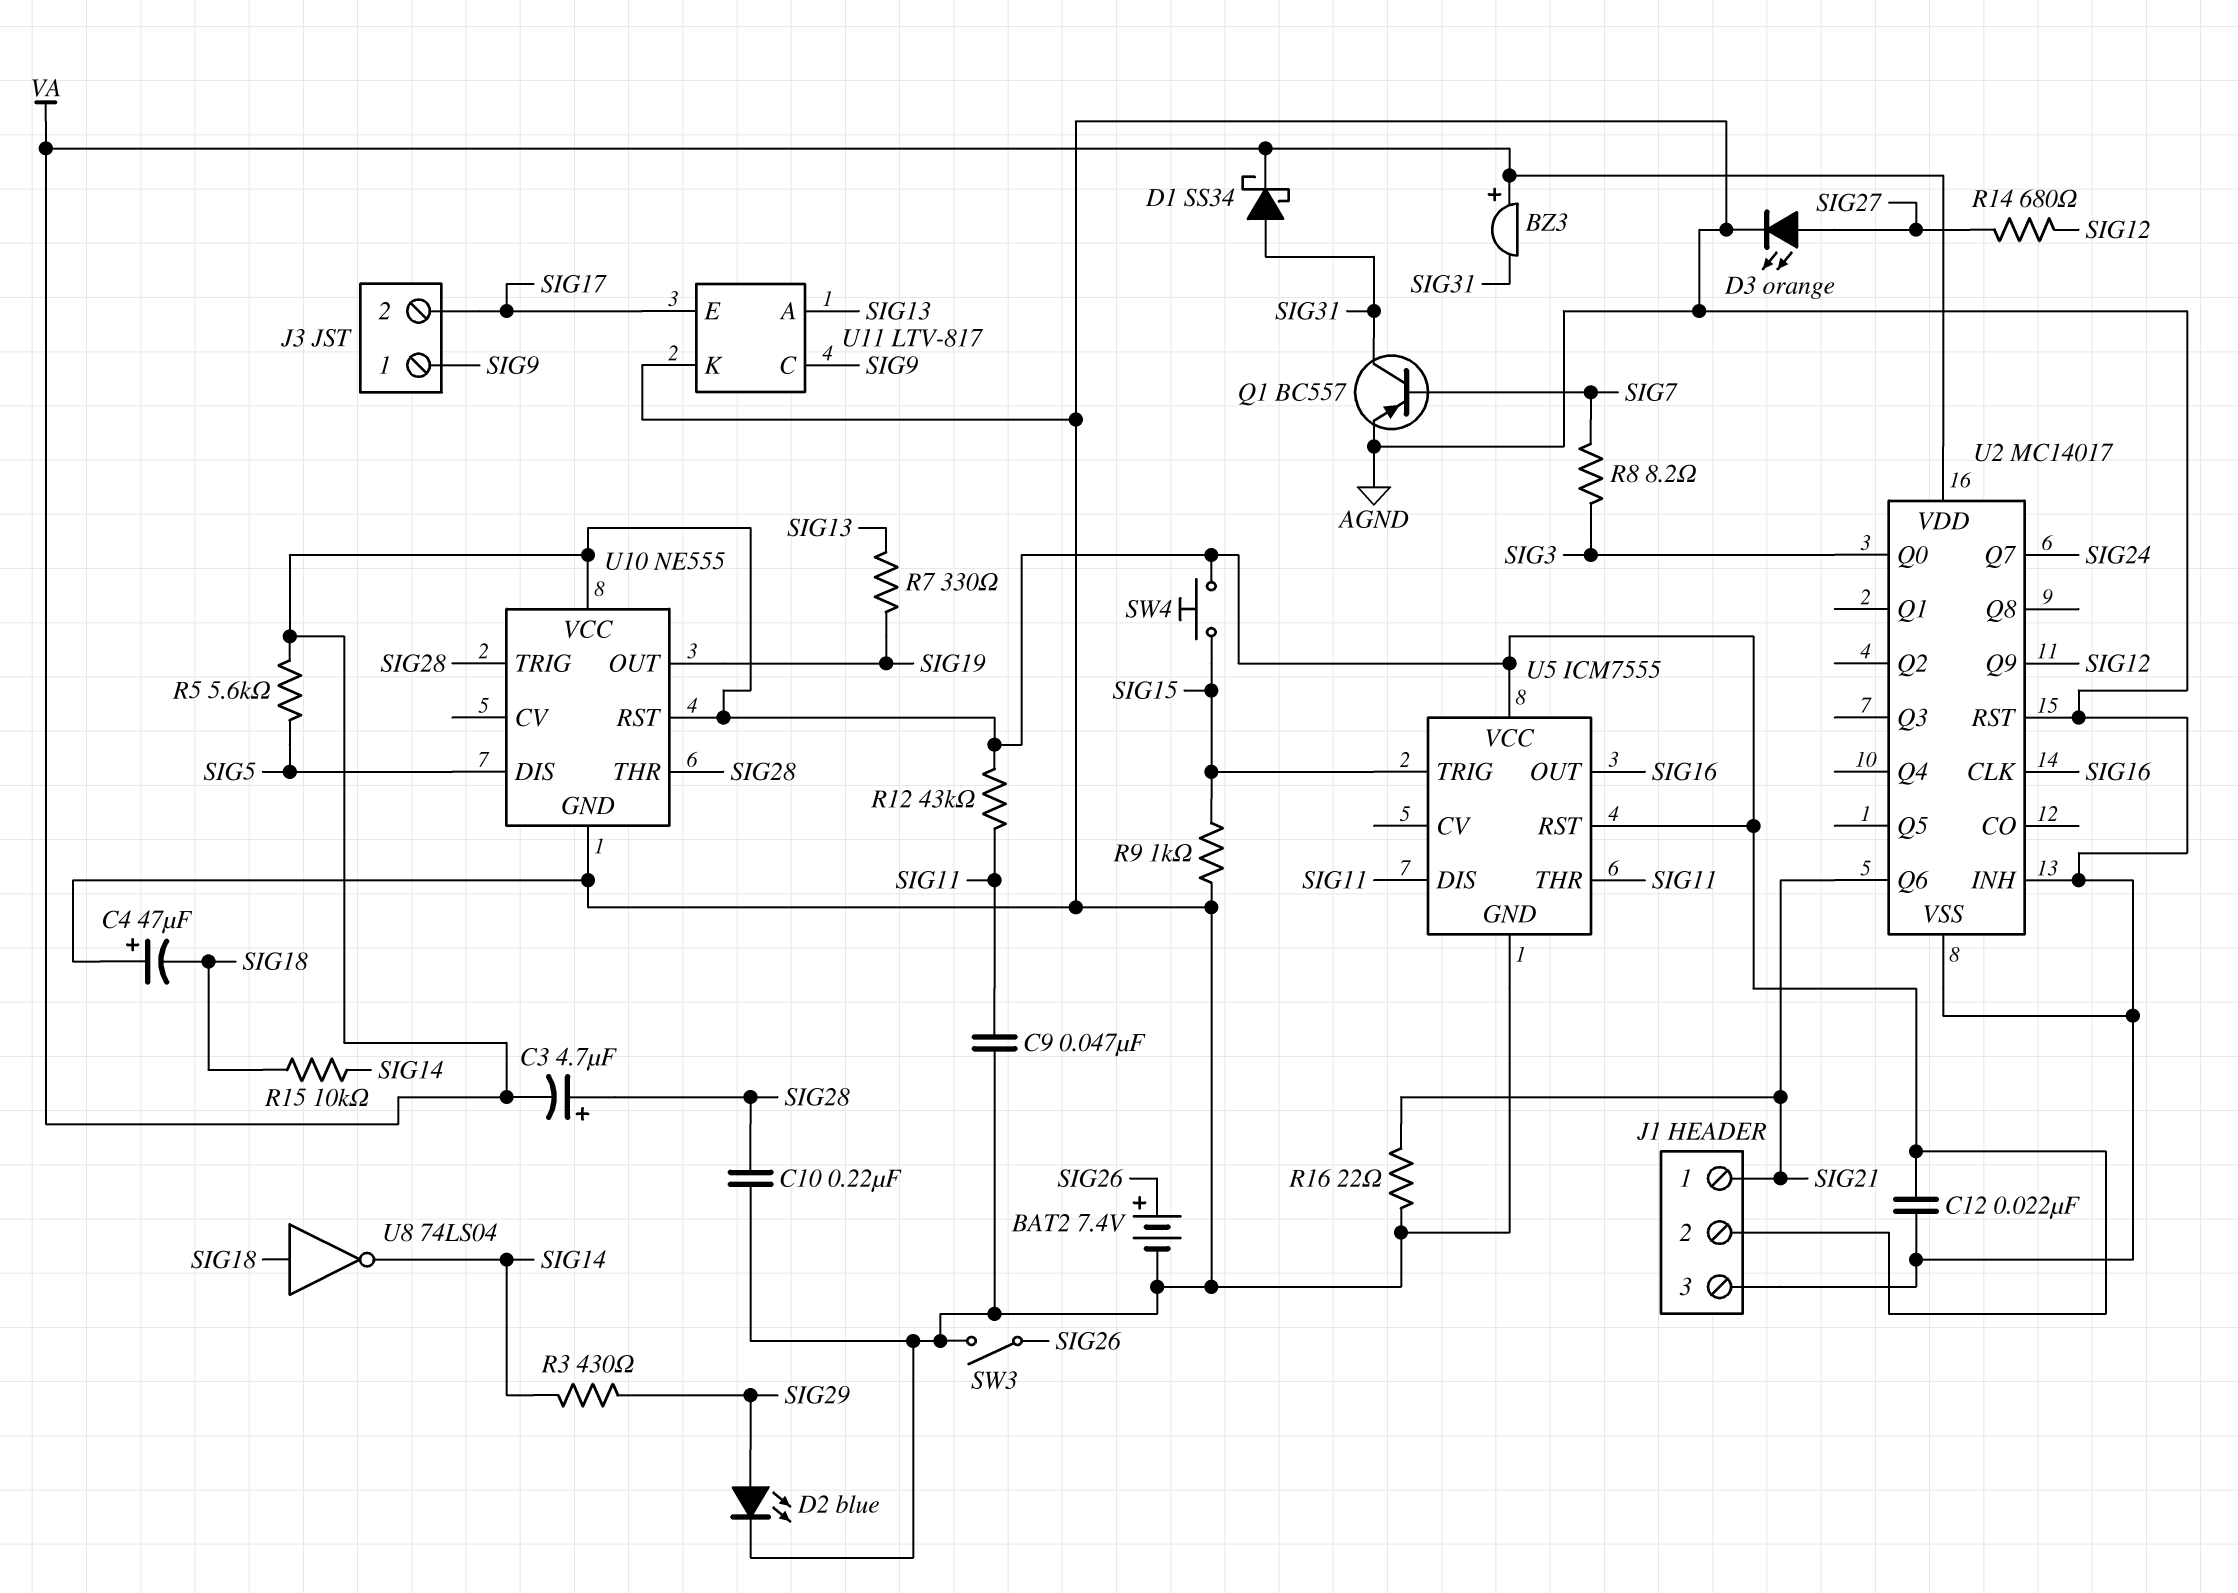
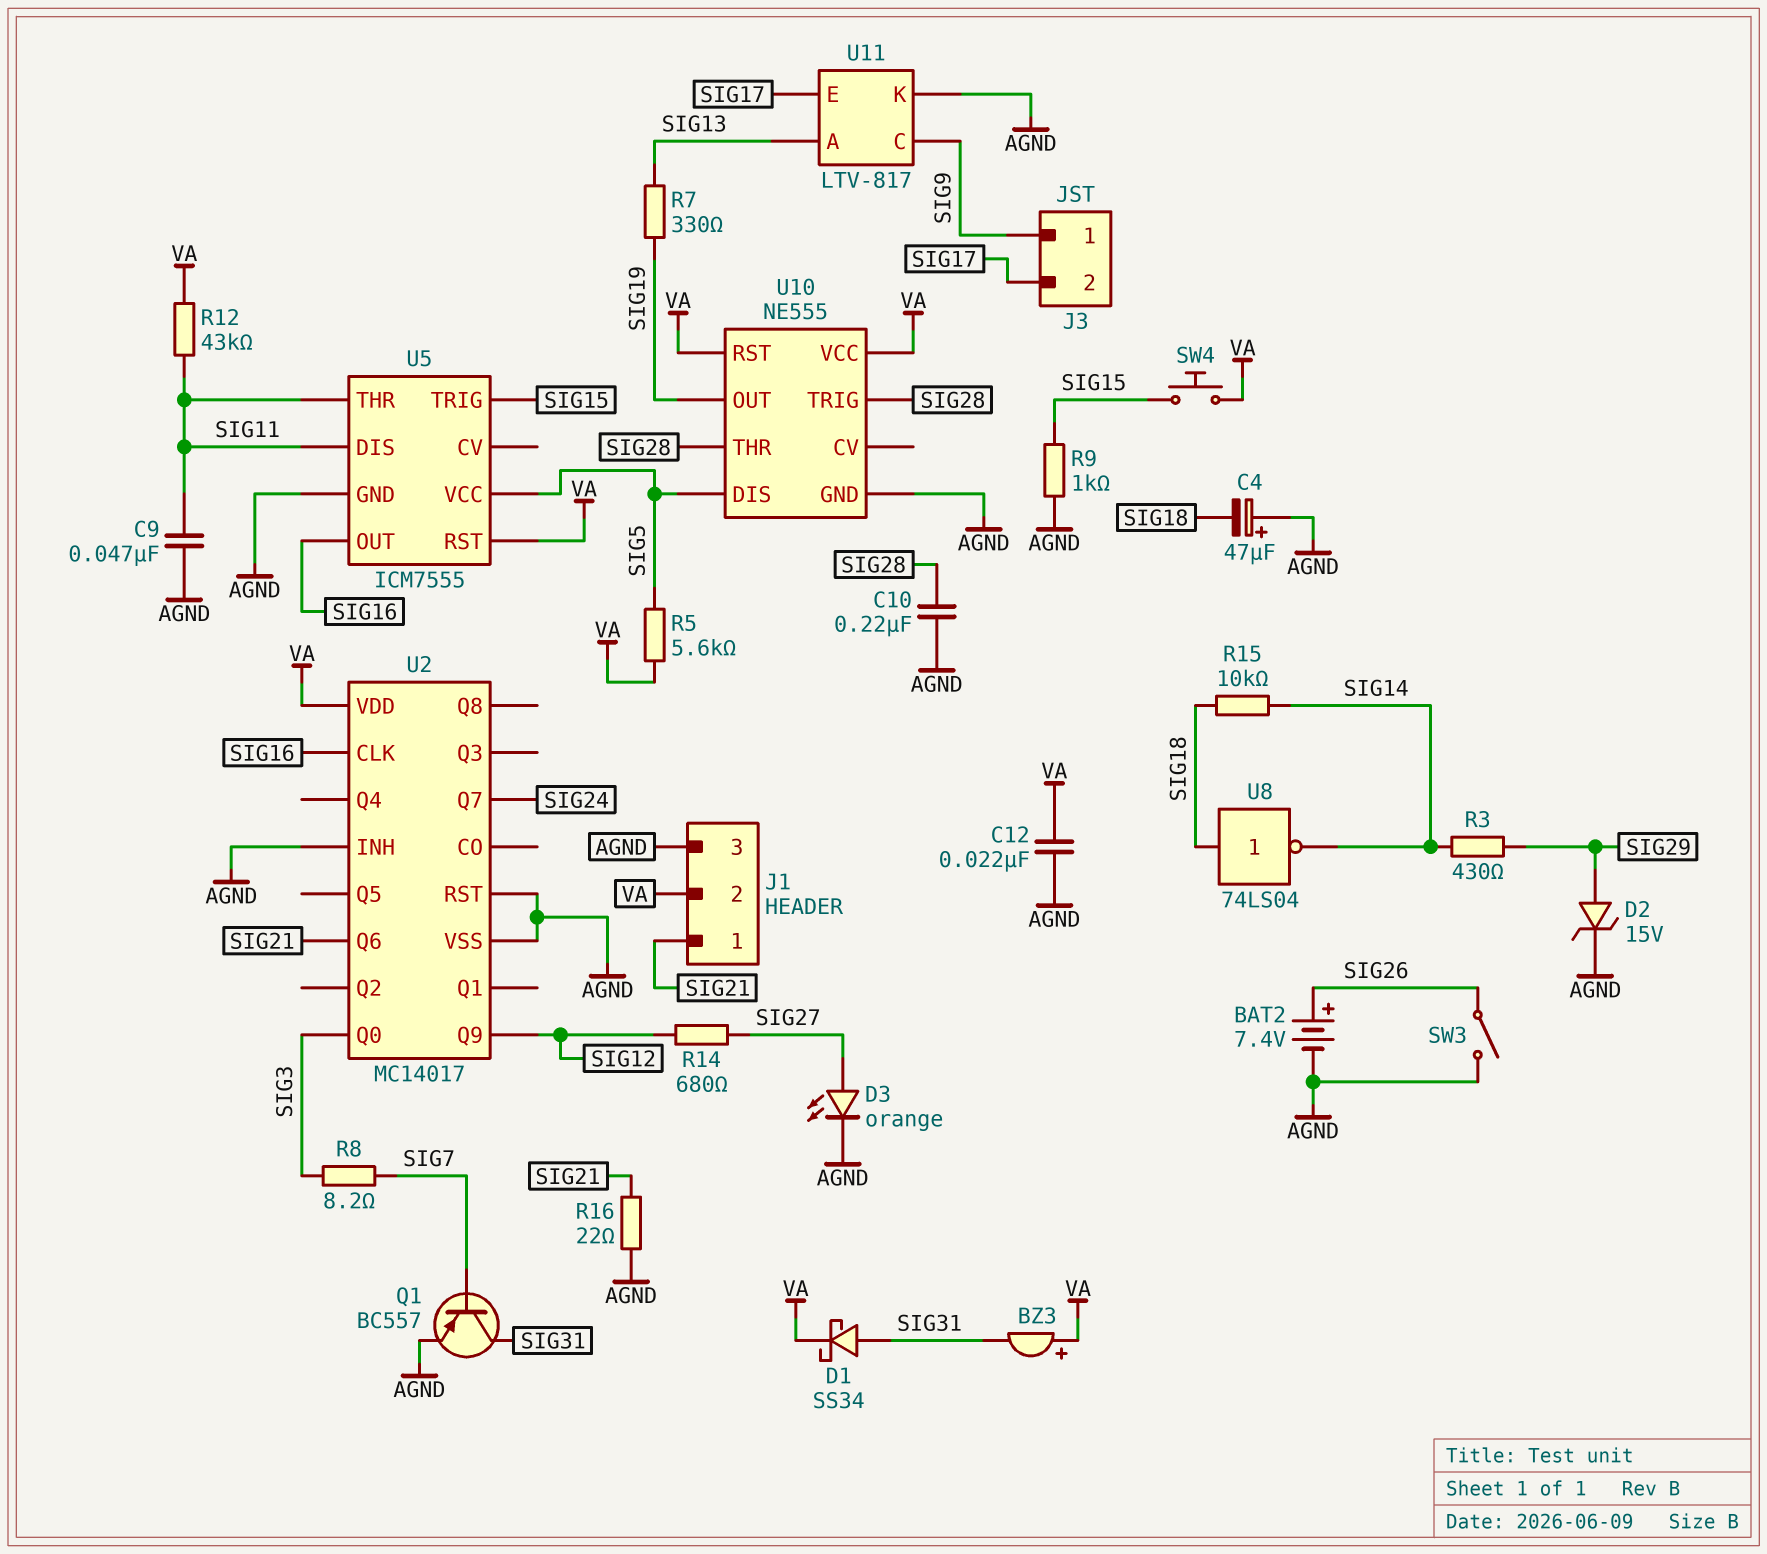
C3: 4.7uF (plus SIG28, minus VA) -> none
D2: LED blue (A SIG29, K AGND) -> zener 15V (A SIG29, K AGND)
U5 pin VCC: VA -> SIG5

